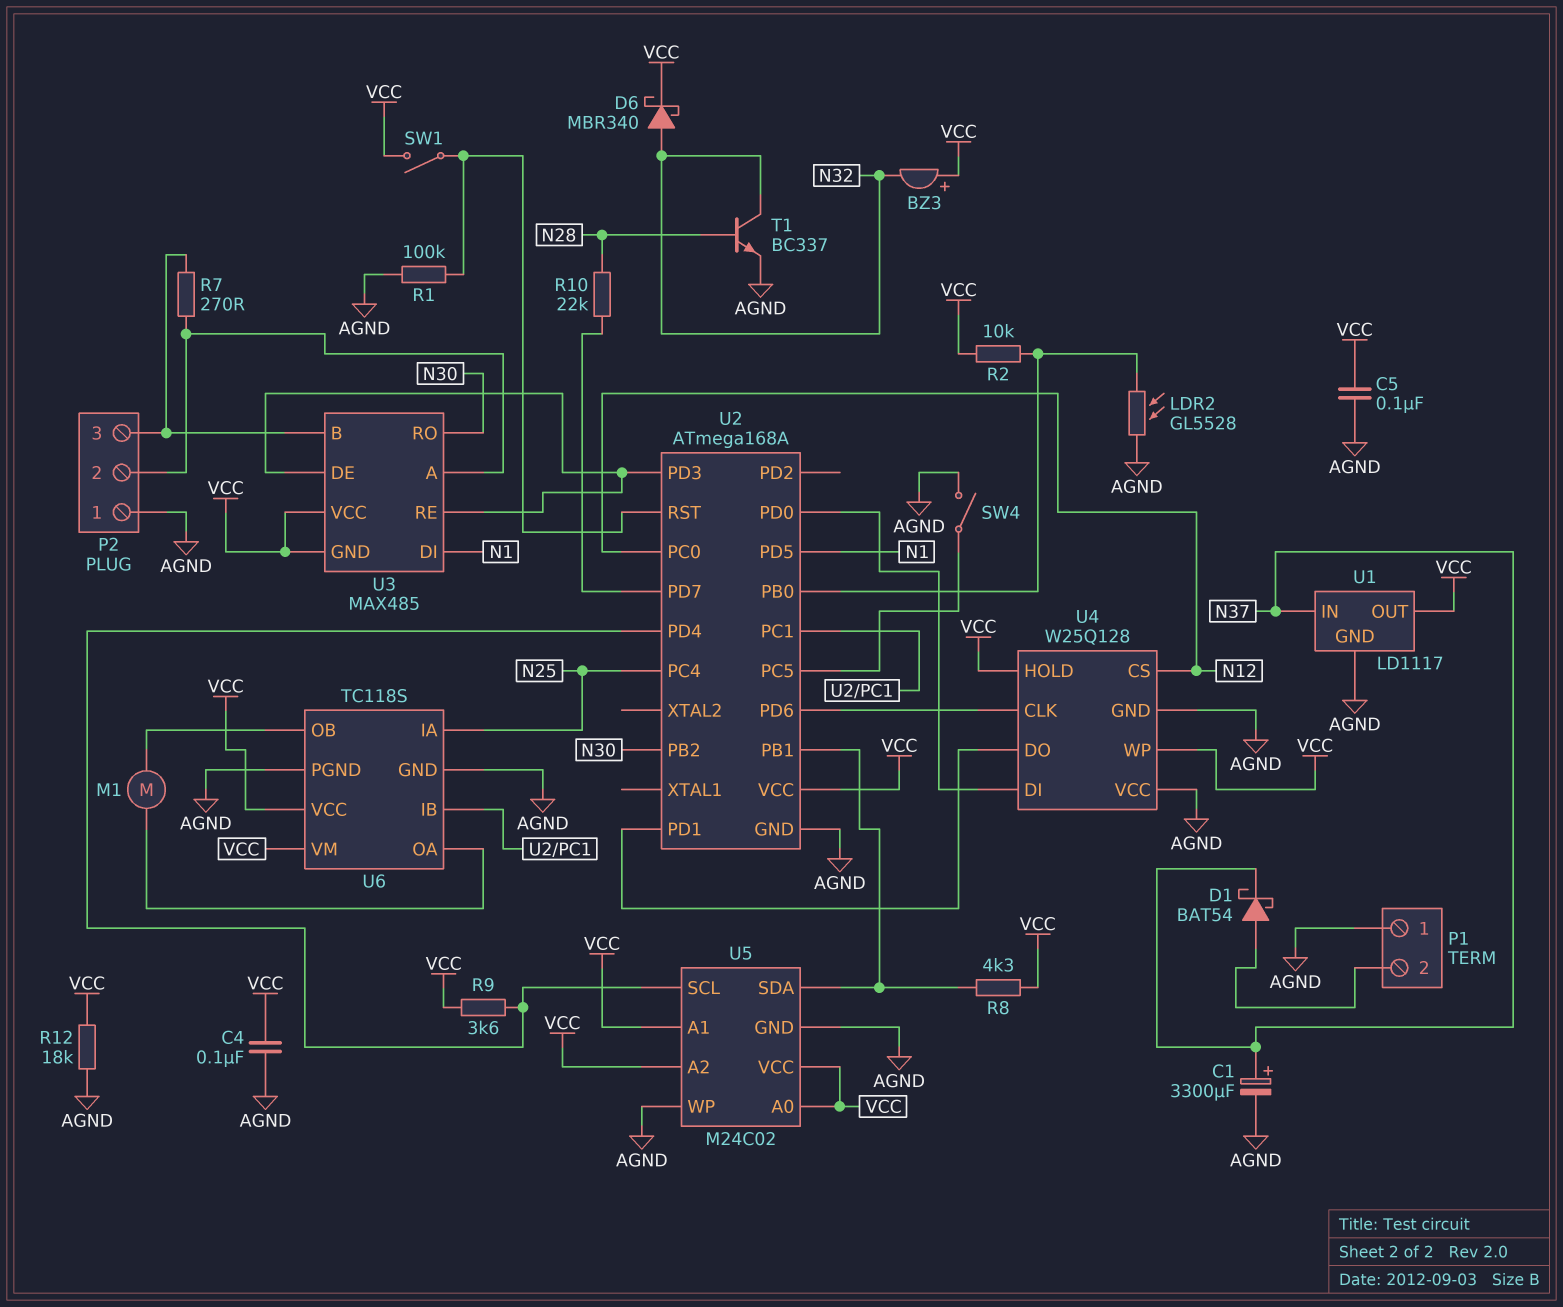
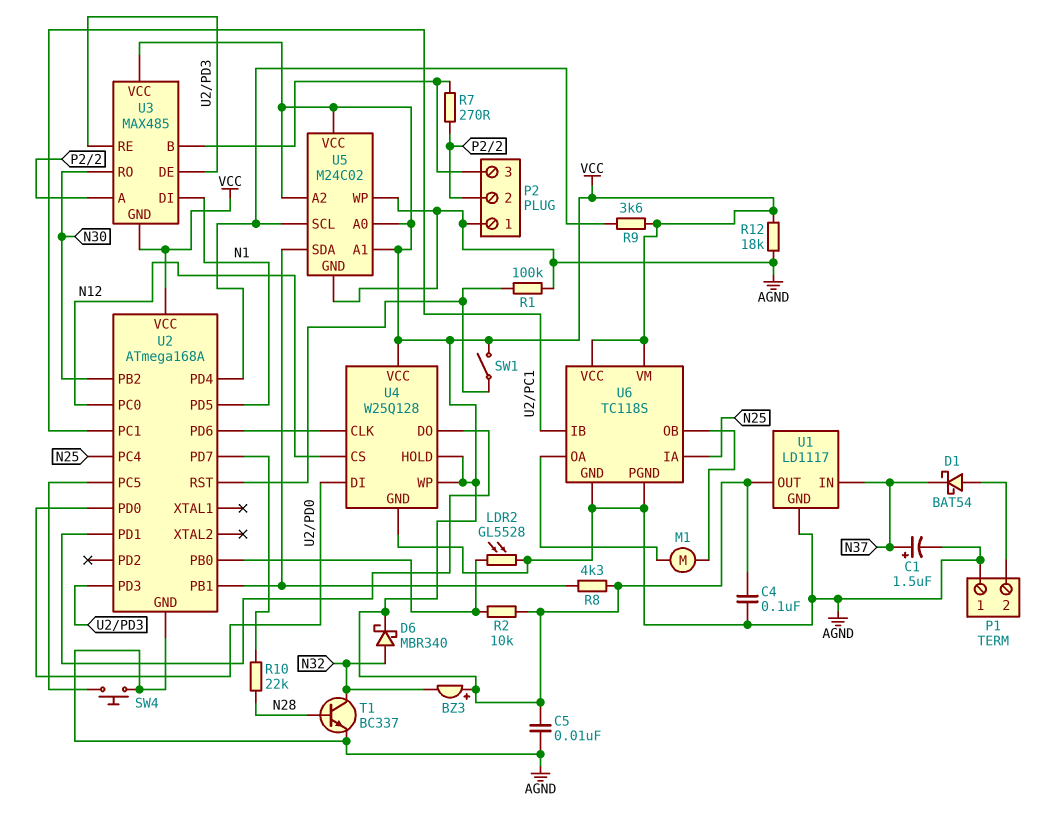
C1: 3300uF (plus N37, minus AGND) -> 1.5uF (plus N37, minus AGND)
C5: 100nF (AGND, VCC) -> 10nF (AGND, VCC)
SW4: switch (AGND, U2/PC5) -> button (AGND, U2/PC5)
U4 pin VCC: AGND -> VCC

